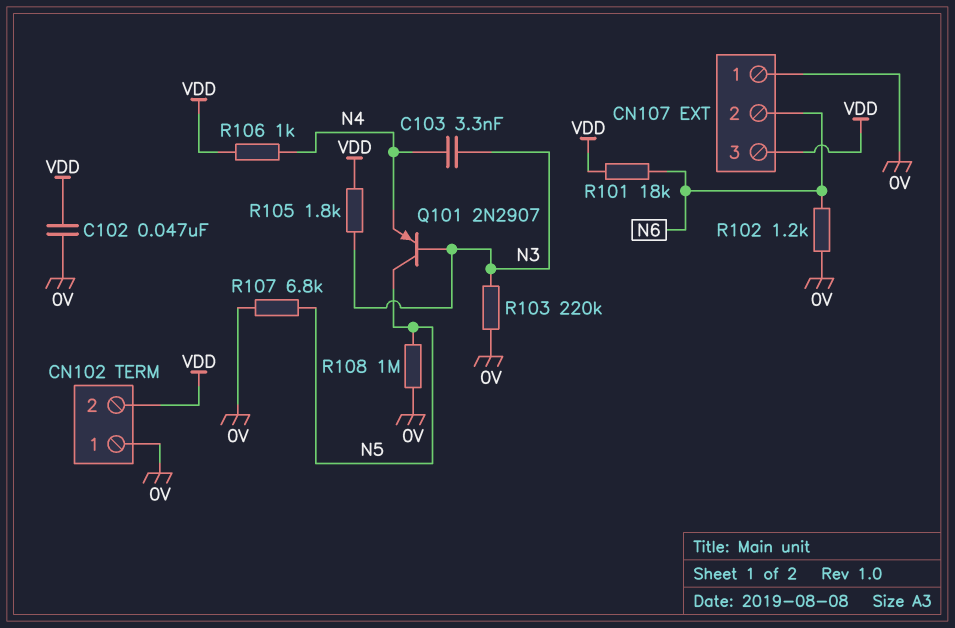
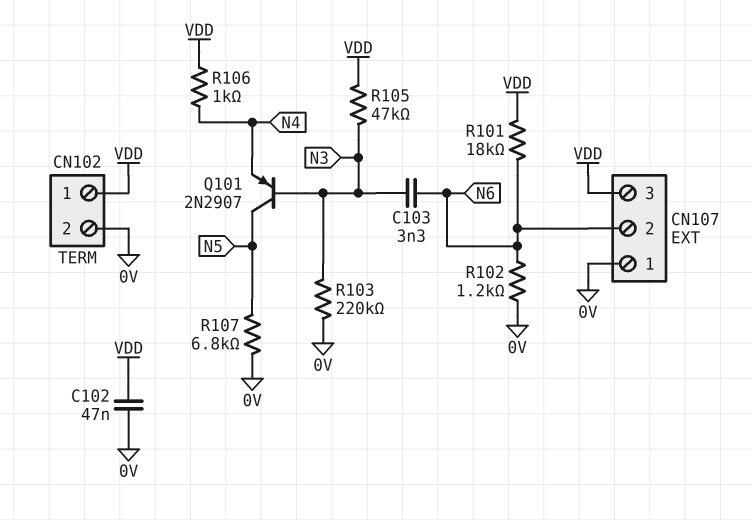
C103: 3.3nF (N3, N4) -> 3.3nF (N3, N6)
CN102 pin 1: 0V -> VDD
CN102 pin 2: VDD -> 0V
R105: 1.8k (N3, VDD) -> 47k (N3, VDD)
R108: 1M (0V, N5) -> none

